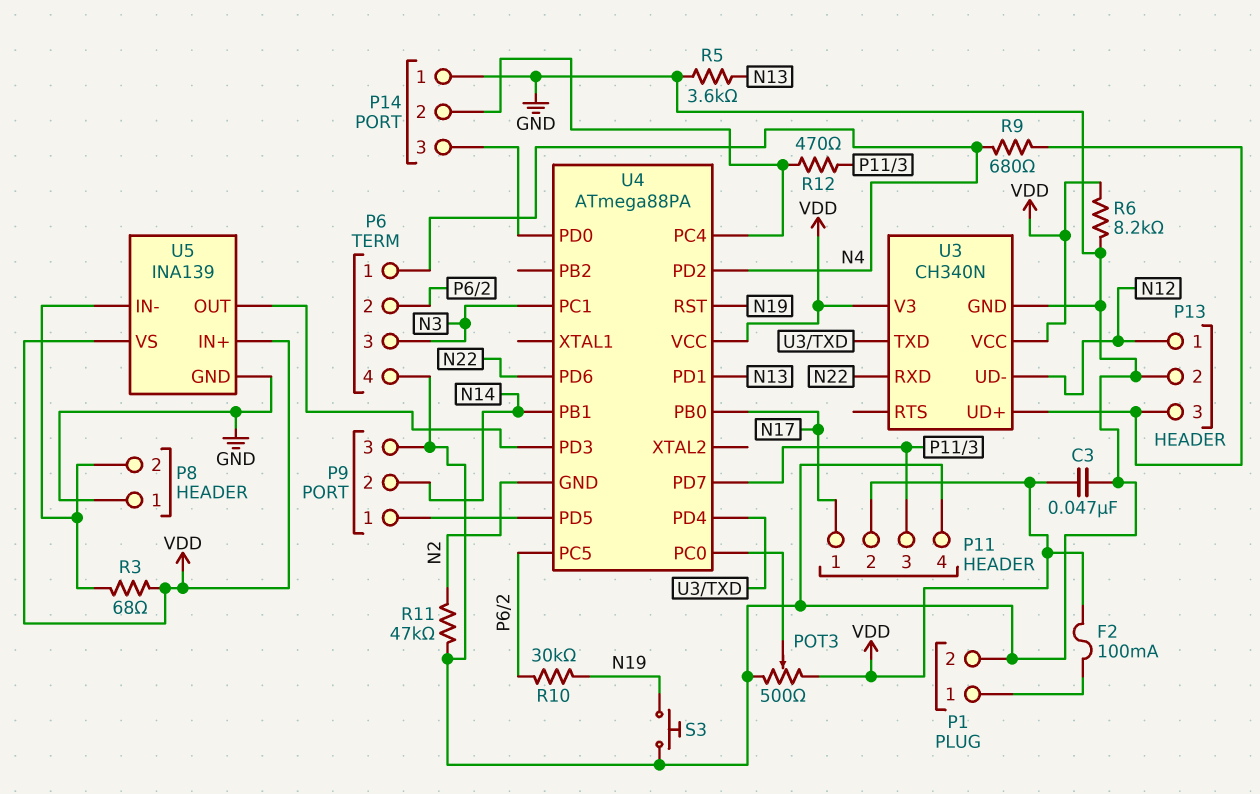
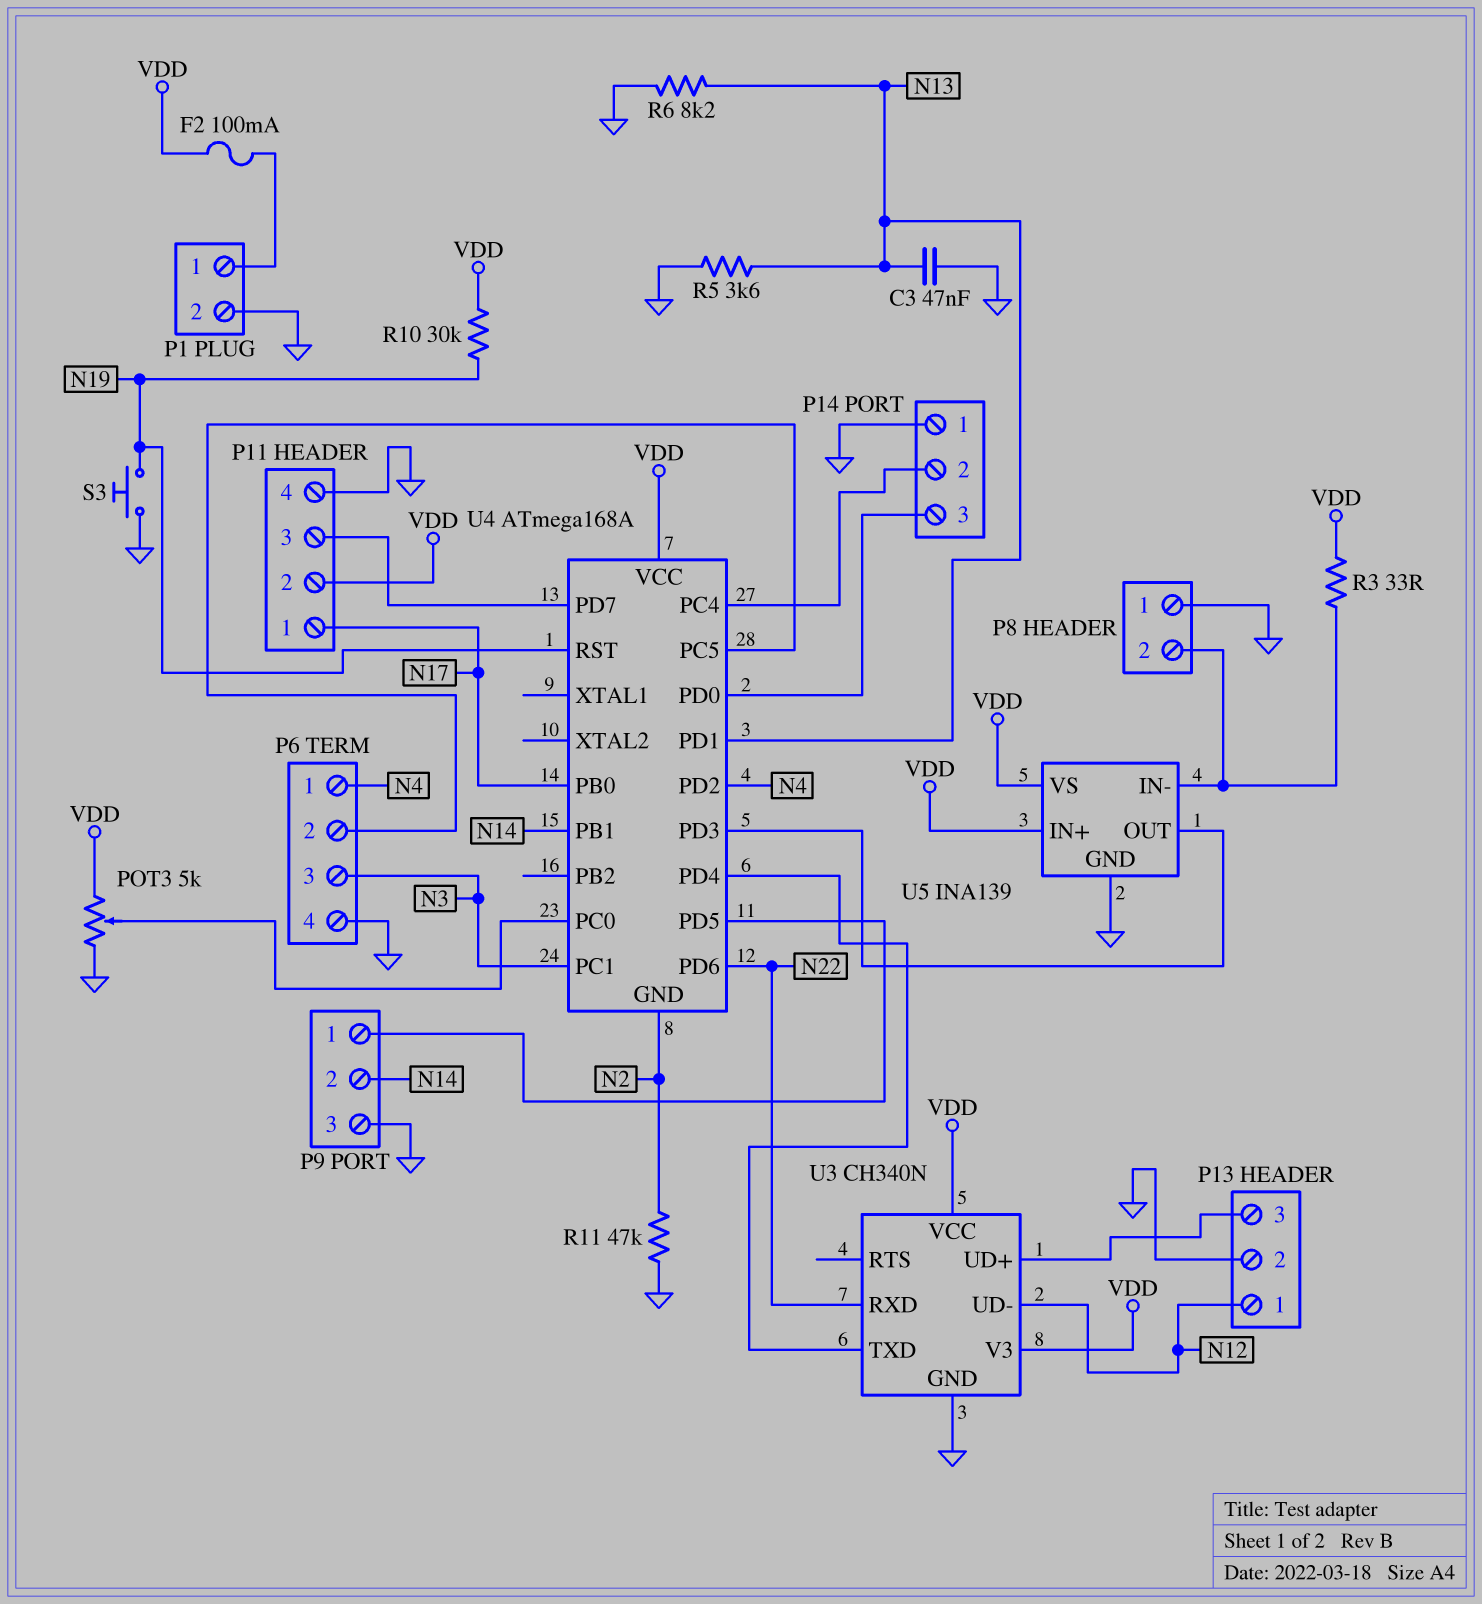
C3: 47nF (GND, VDD) -> 47nF (GND, N13)
POT3: 500 (GND, VDD, wiper U4/PC0) -> 5k (GND, VDD, wiper U4/PC0)
R3: 68 (P8/2, VDD) -> 33 (P8/2, VDD)
R6: 8.2k (GND, VDD) -> 8.2k (GND, N13)
R9: 680 (N4, P13/3) -> none
R10: 30k (N19, P6/2) -> 30k (N19, VDD)
R12: 470 (P11/3, P14/2) -> none
U4: ATmega88PA -> ATmega168A

